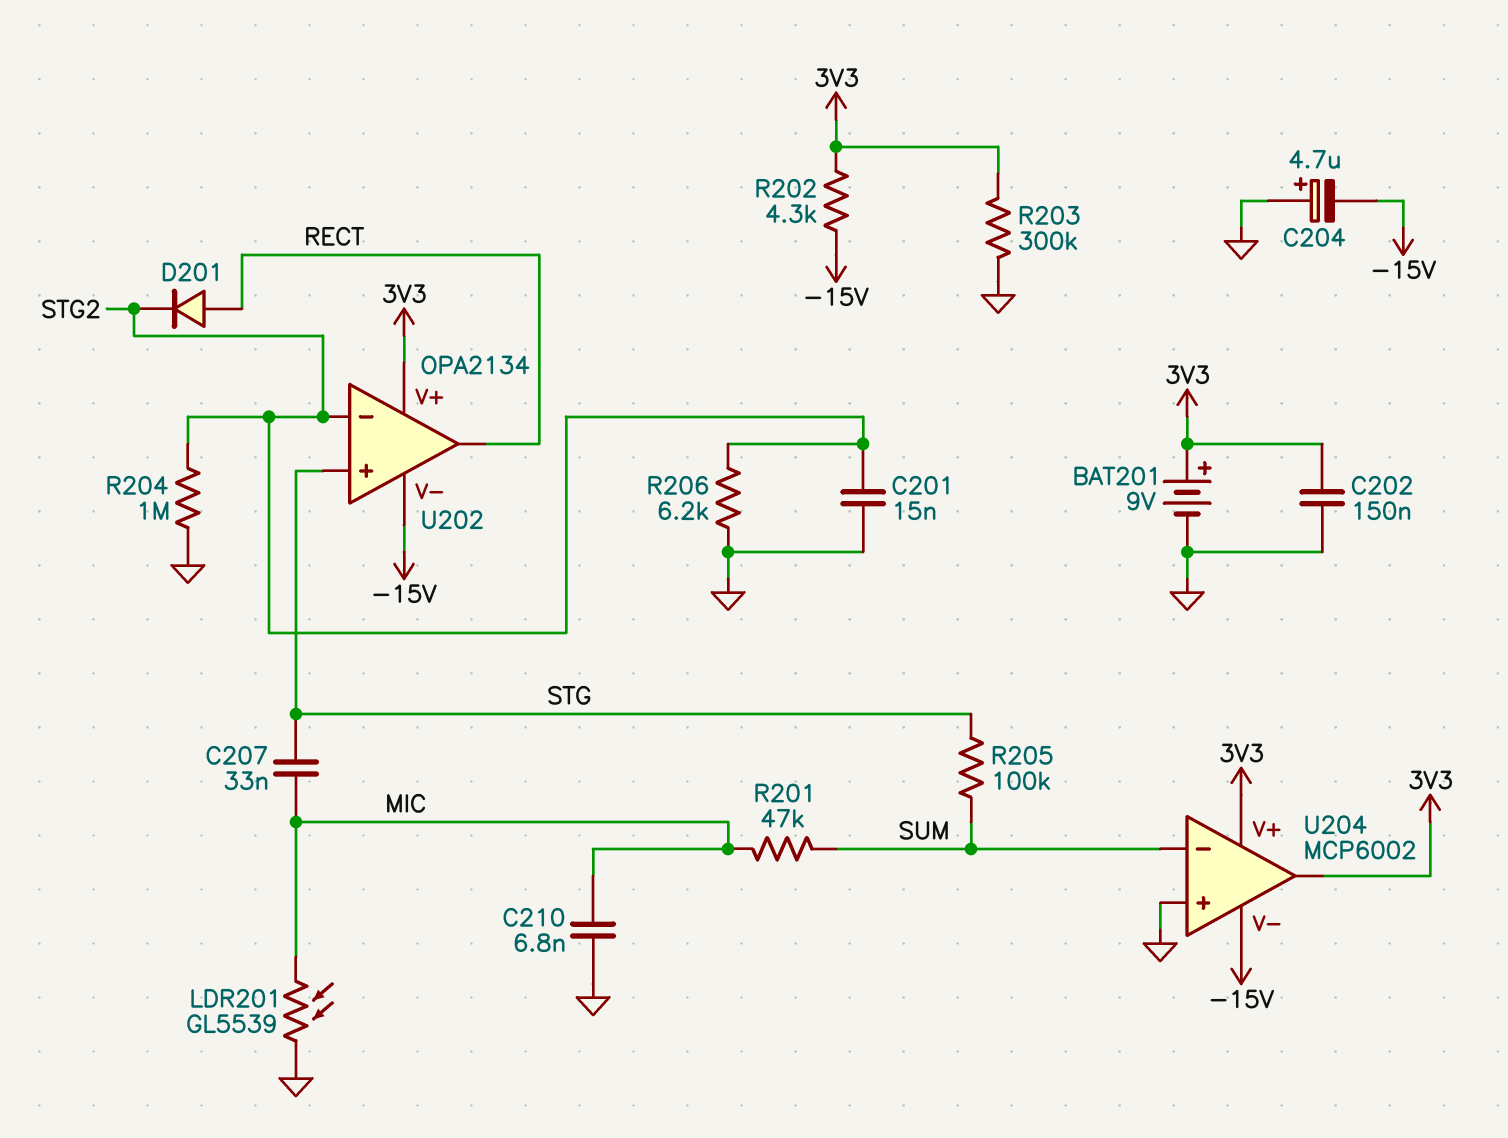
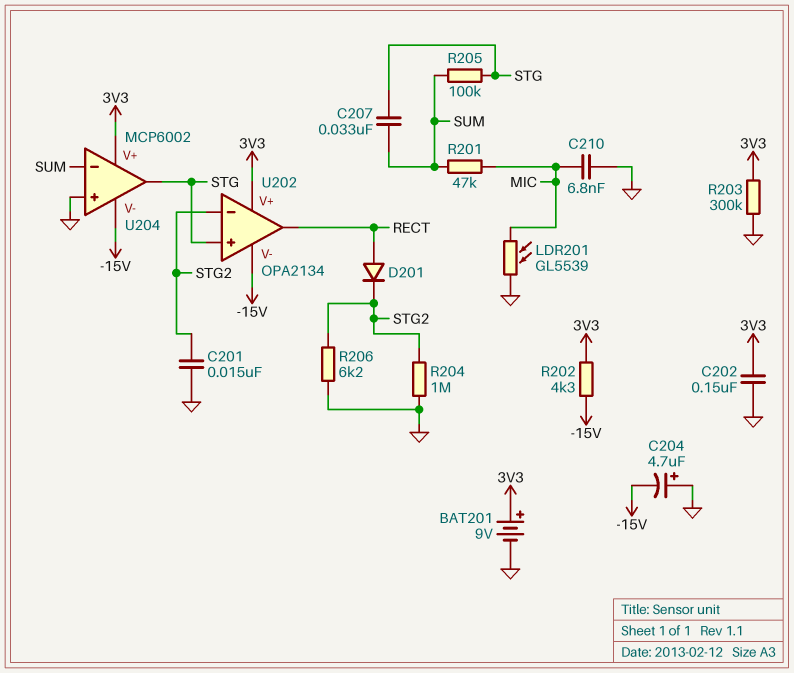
C207: 33nF (MIC, STG) -> 33nF (STG, SUM)
U204 pin out: 3V3 -> STG

